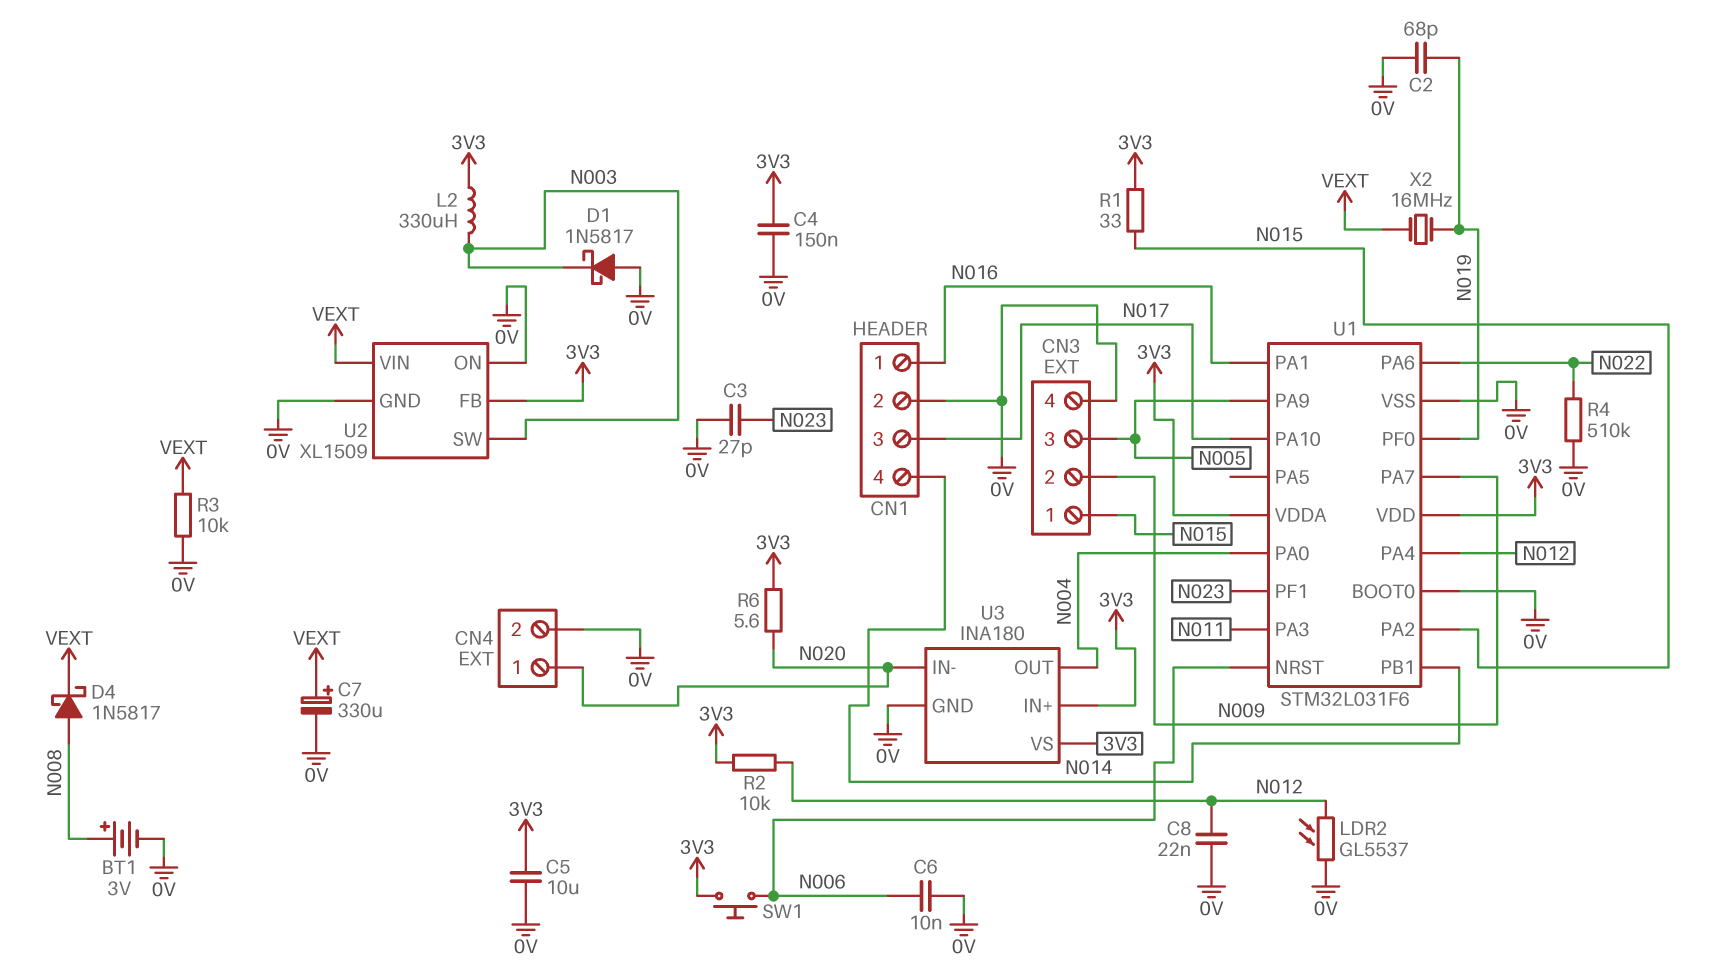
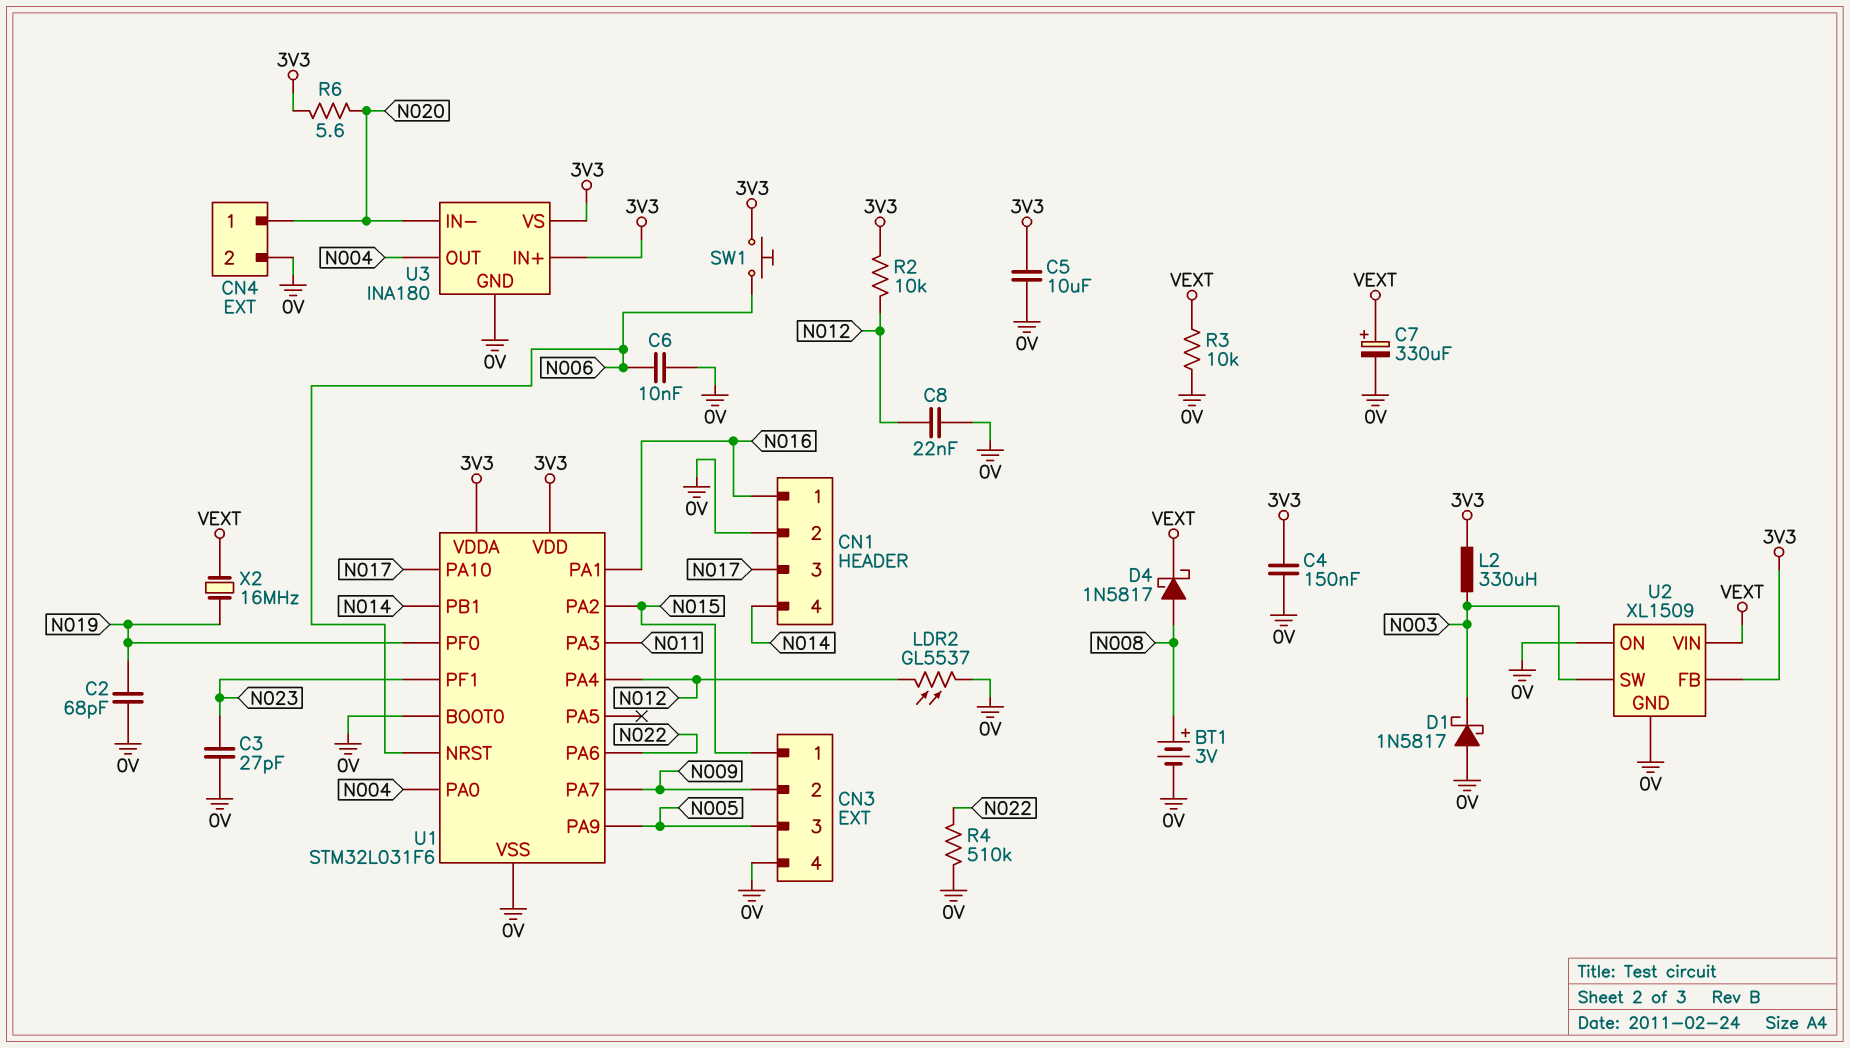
R1: 33 (3V3, N015) -> none

